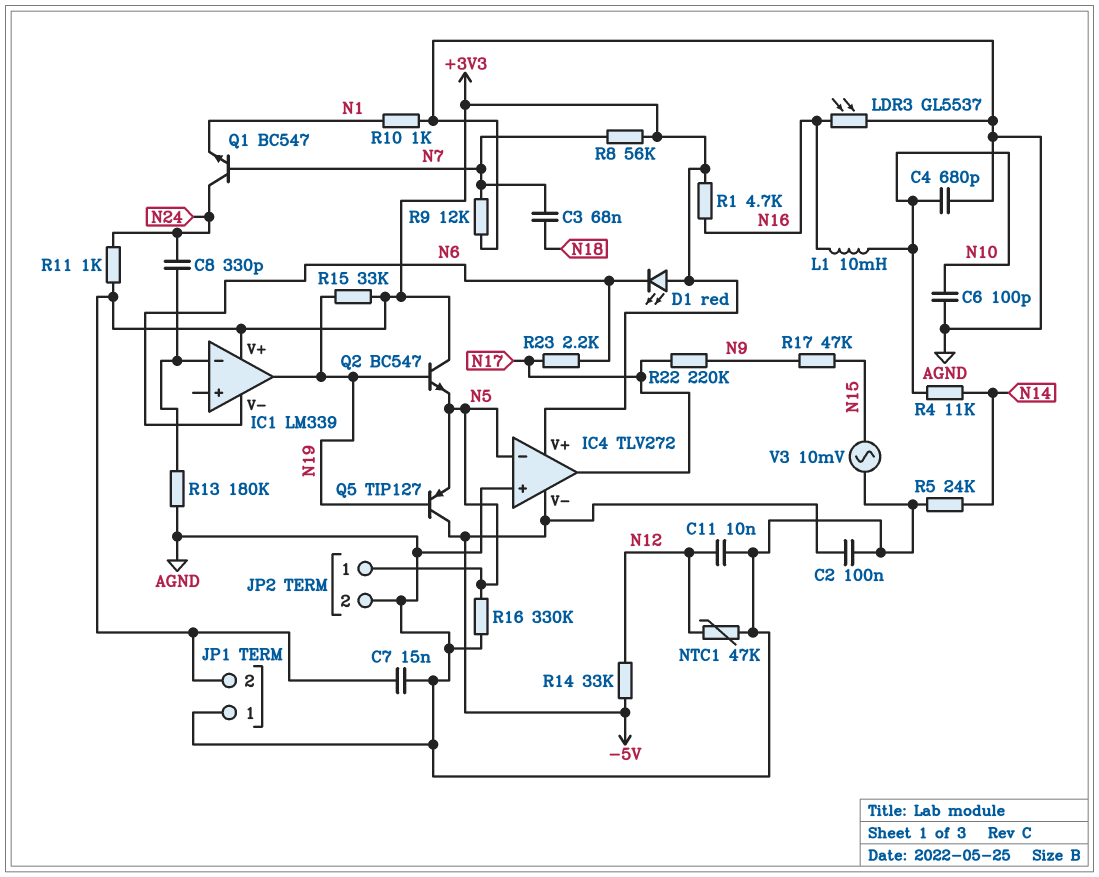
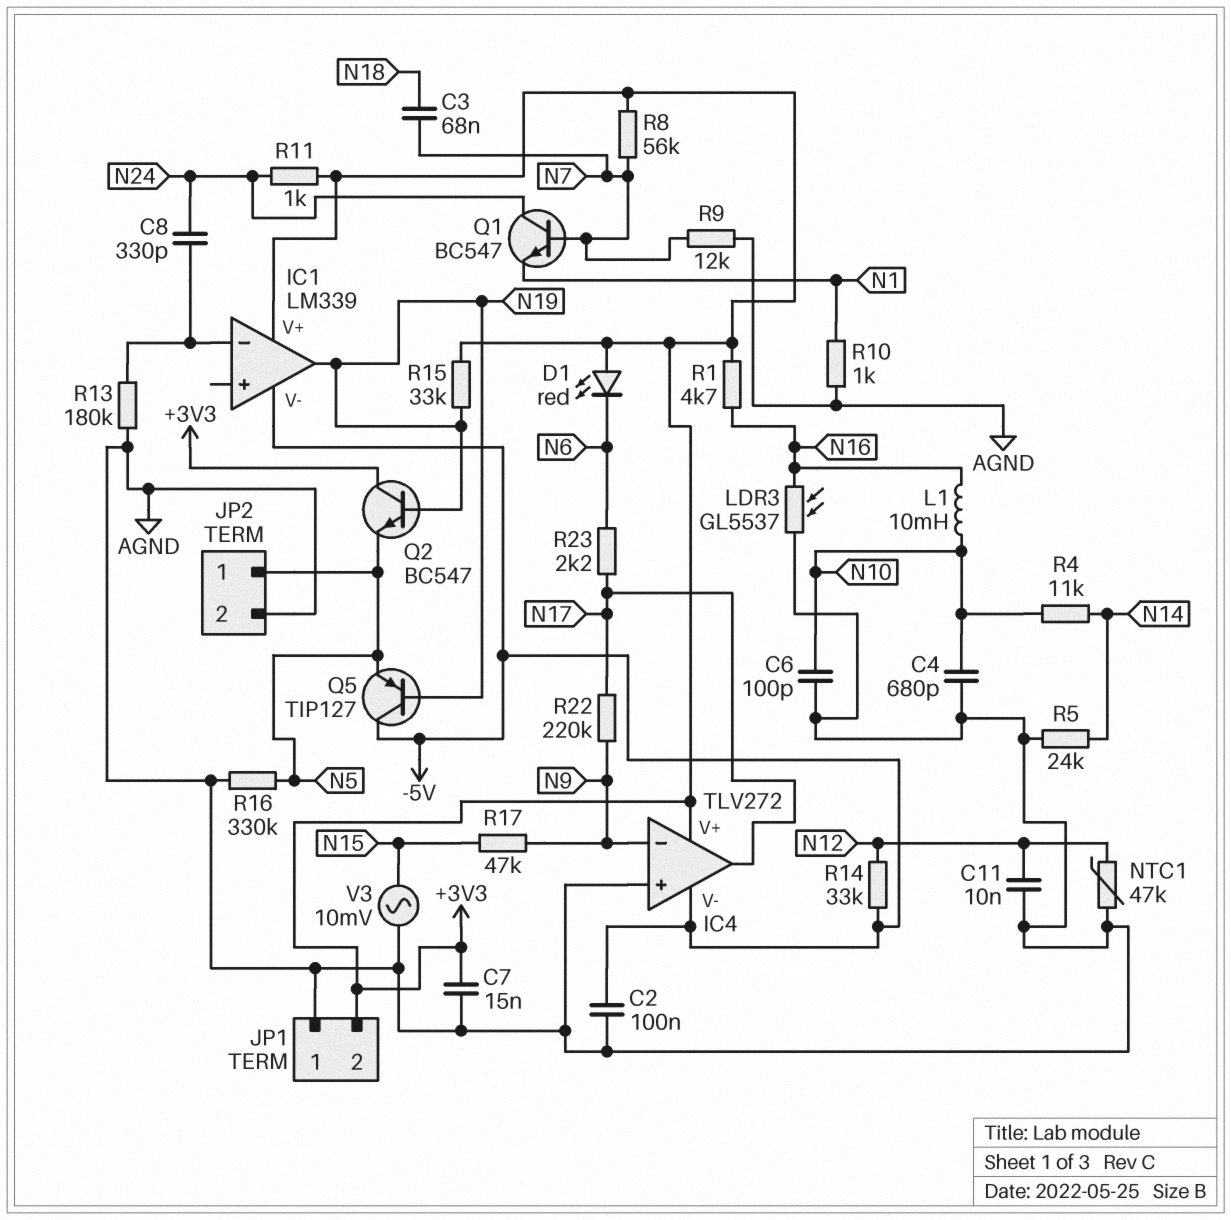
IC1 pin V-: N6 -> -5V
IC4 pin in-: N5 -> N9

